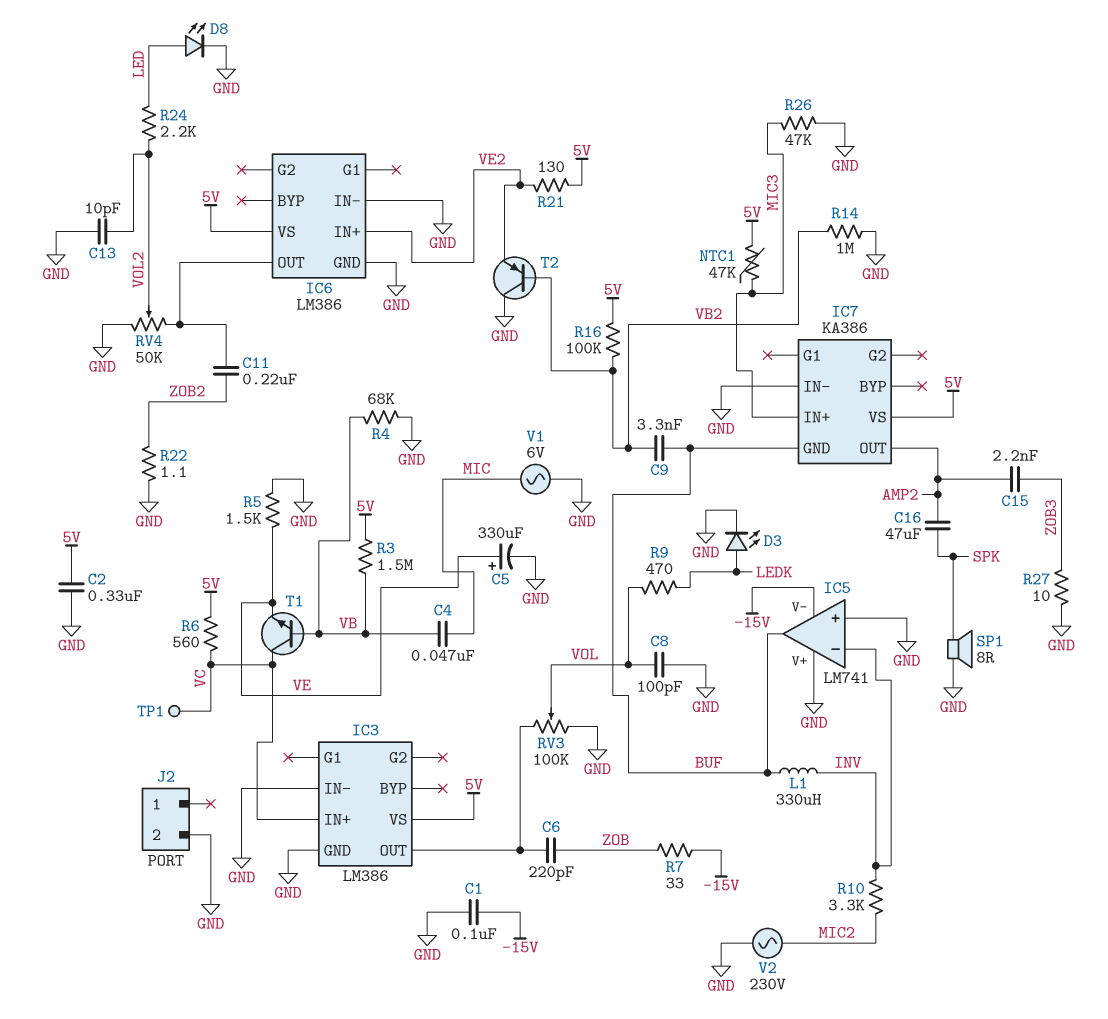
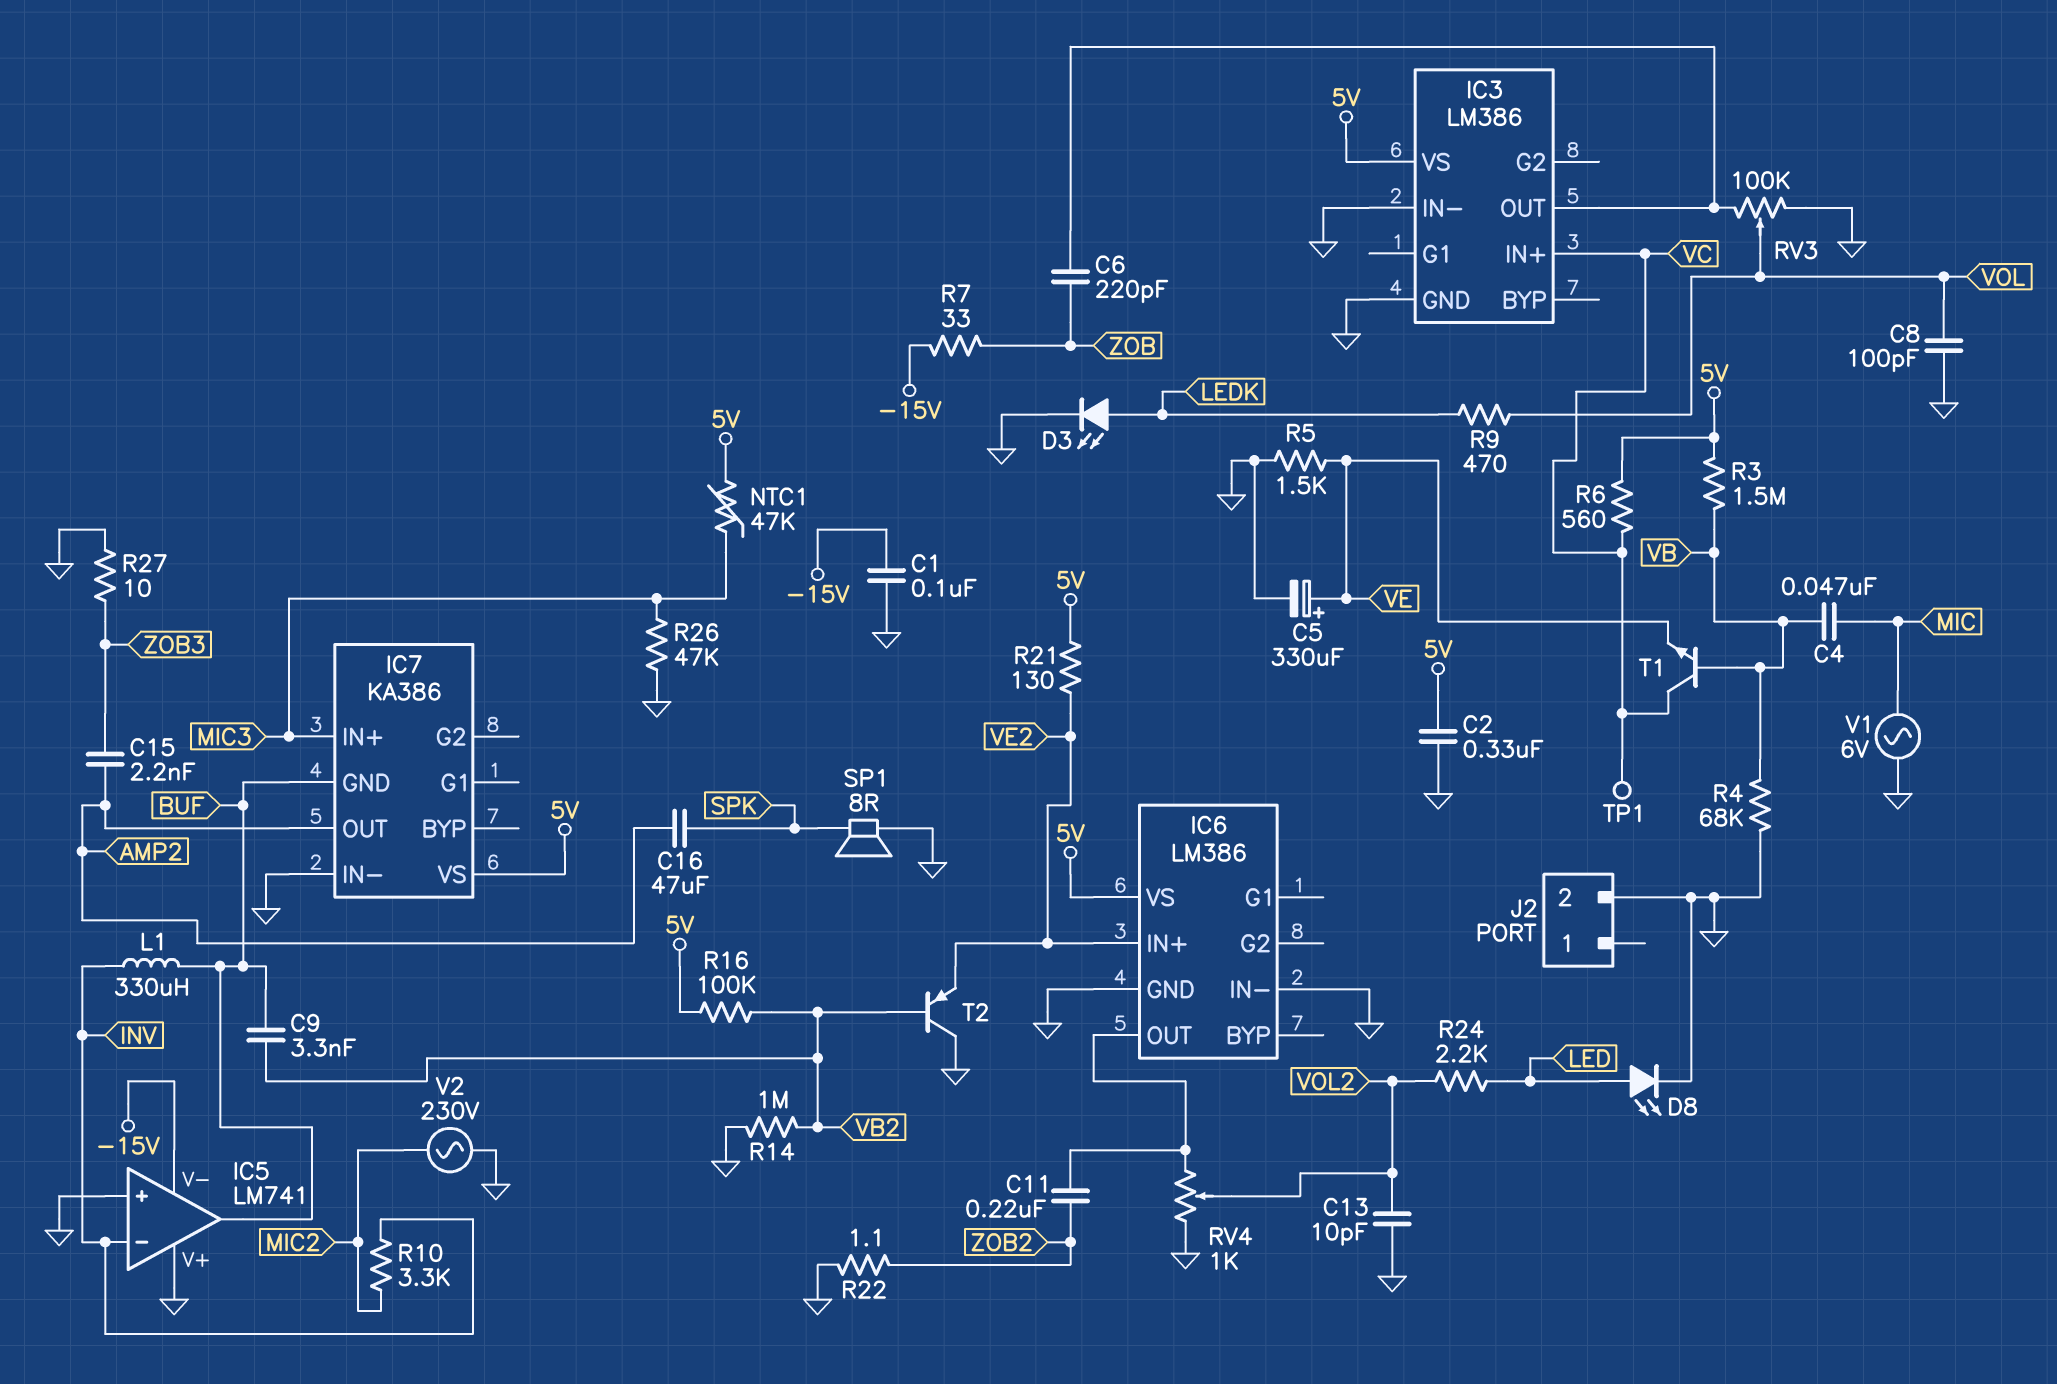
RV4: 50k (GND, IC6/OUT, wiper VOL2) -> 1k (GND, IC6/OUT, wiper VOL2)

